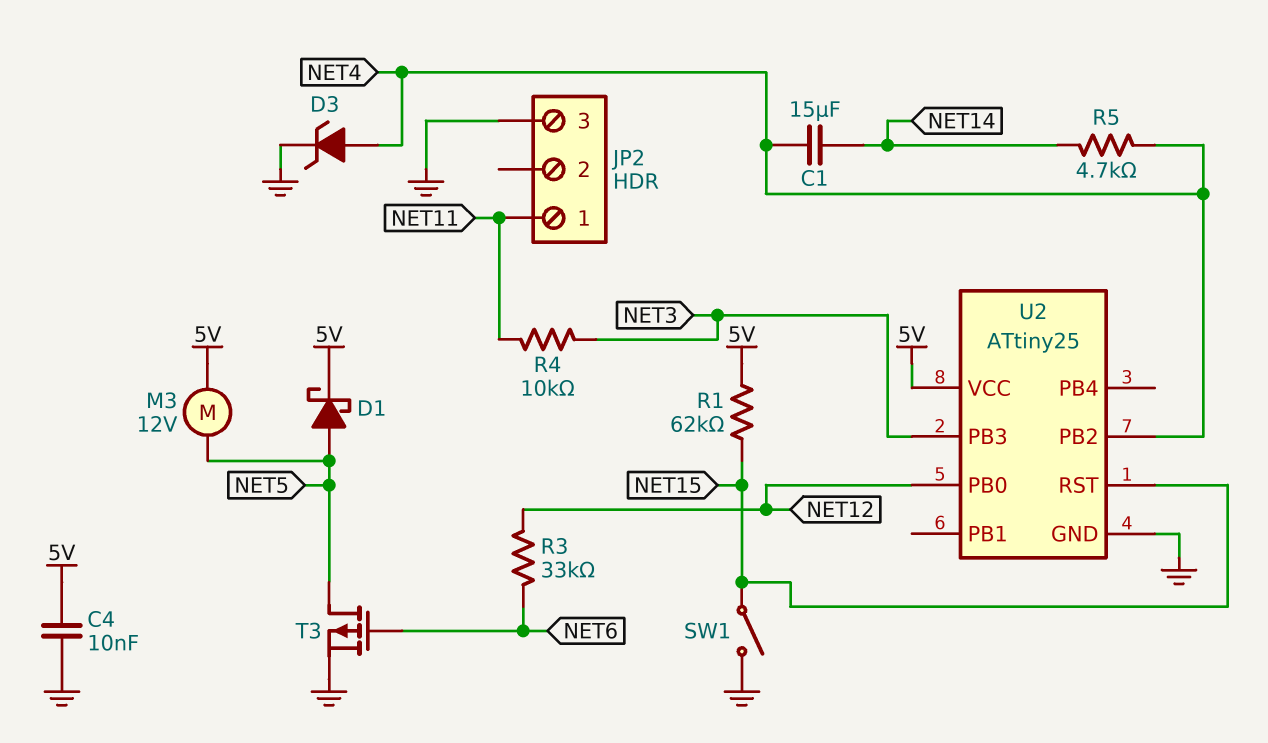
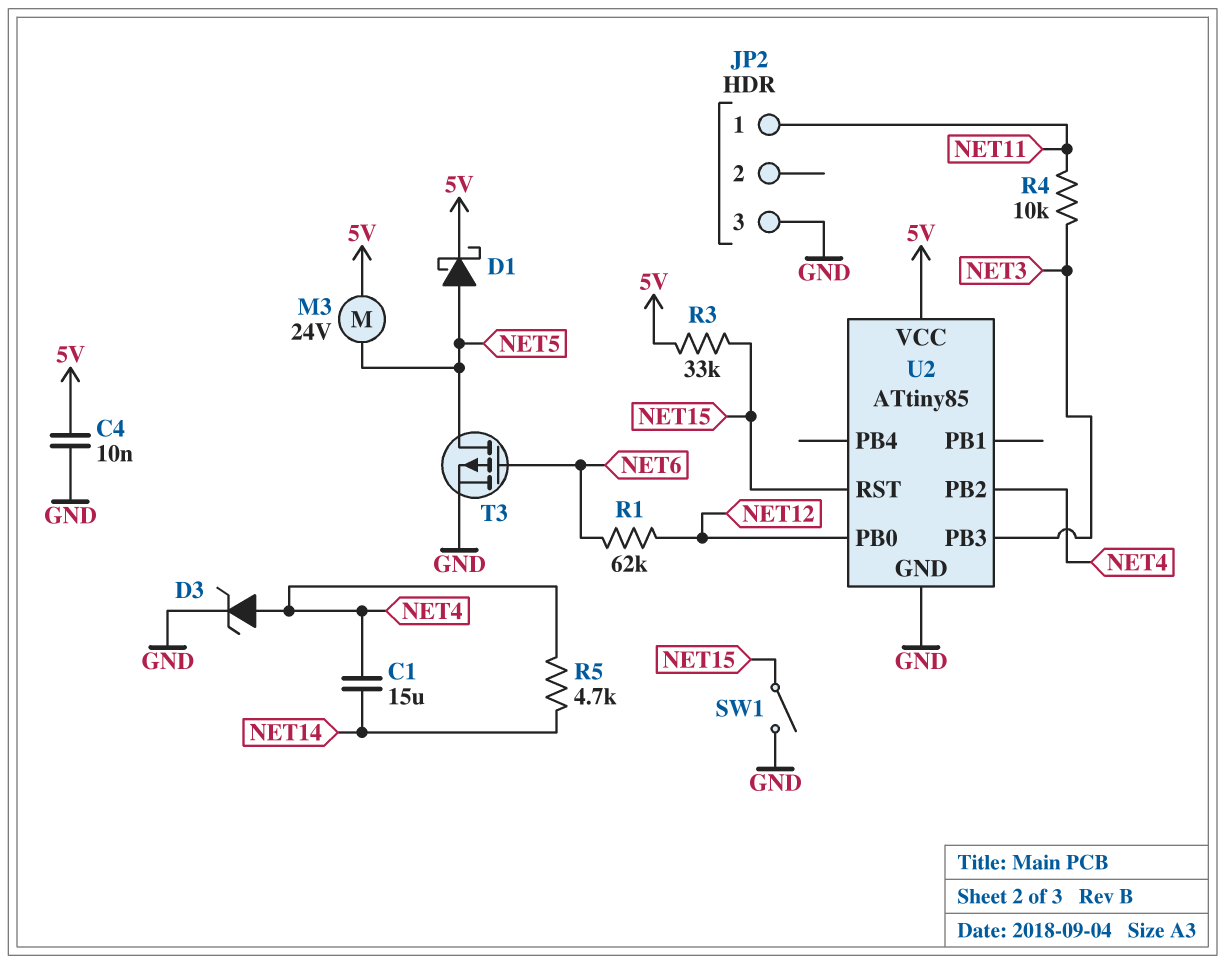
M3: motor 12V (5V, NET5) -> motor 24V (5V, NET5)
R1: 62k (5V, NET15) -> 62k (NET6, NET12)
R3: 33k (NET6, NET12) -> 33k (5V, NET15)
U2: ATtiny25 -> ATtiny85

